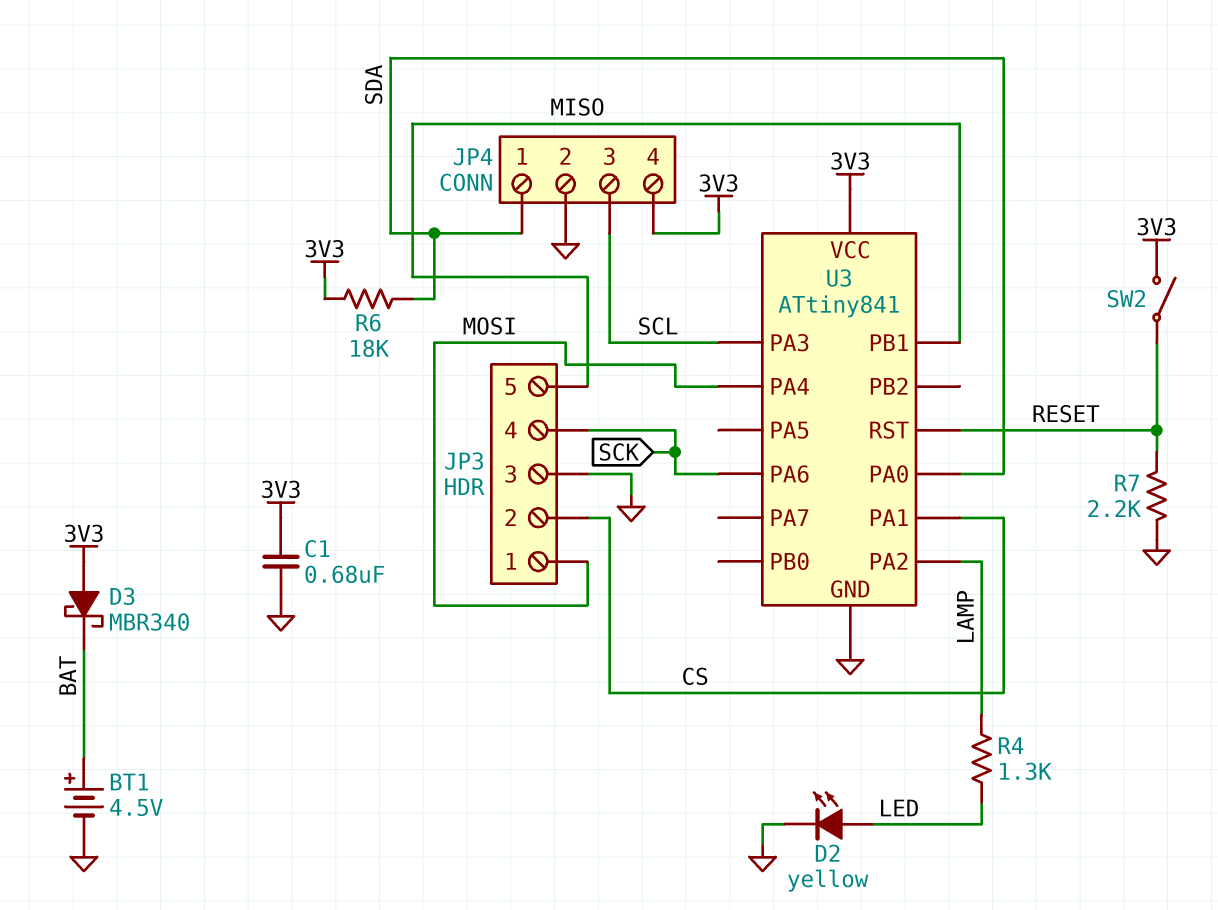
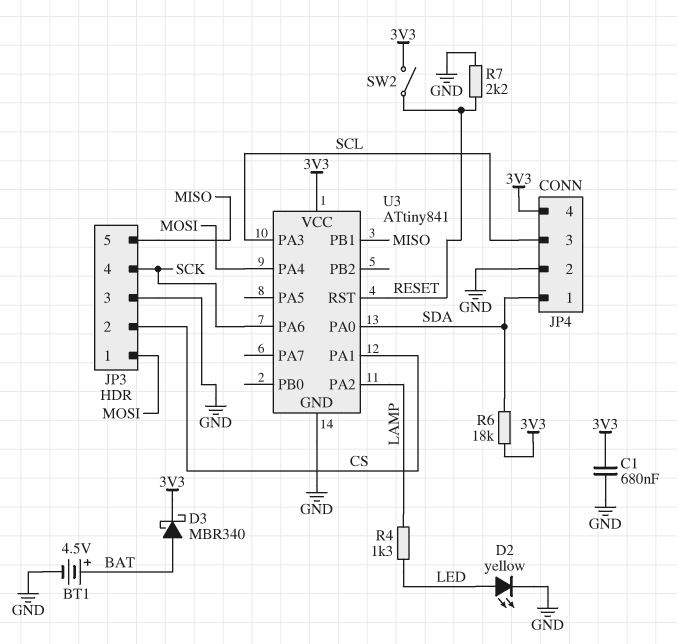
D3: schottky MBR340 (A 3V3, K BAT) -> schottky MBR340 (A BAT, K 3V3)

